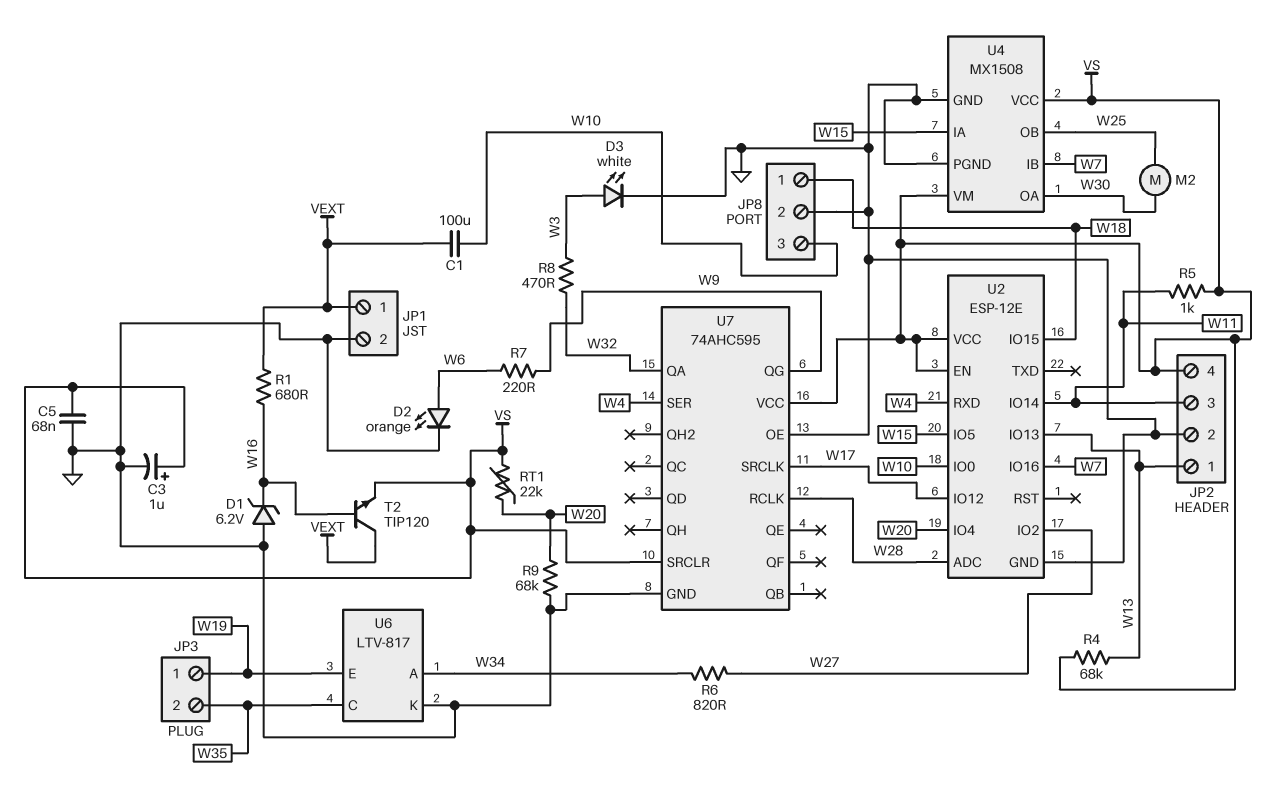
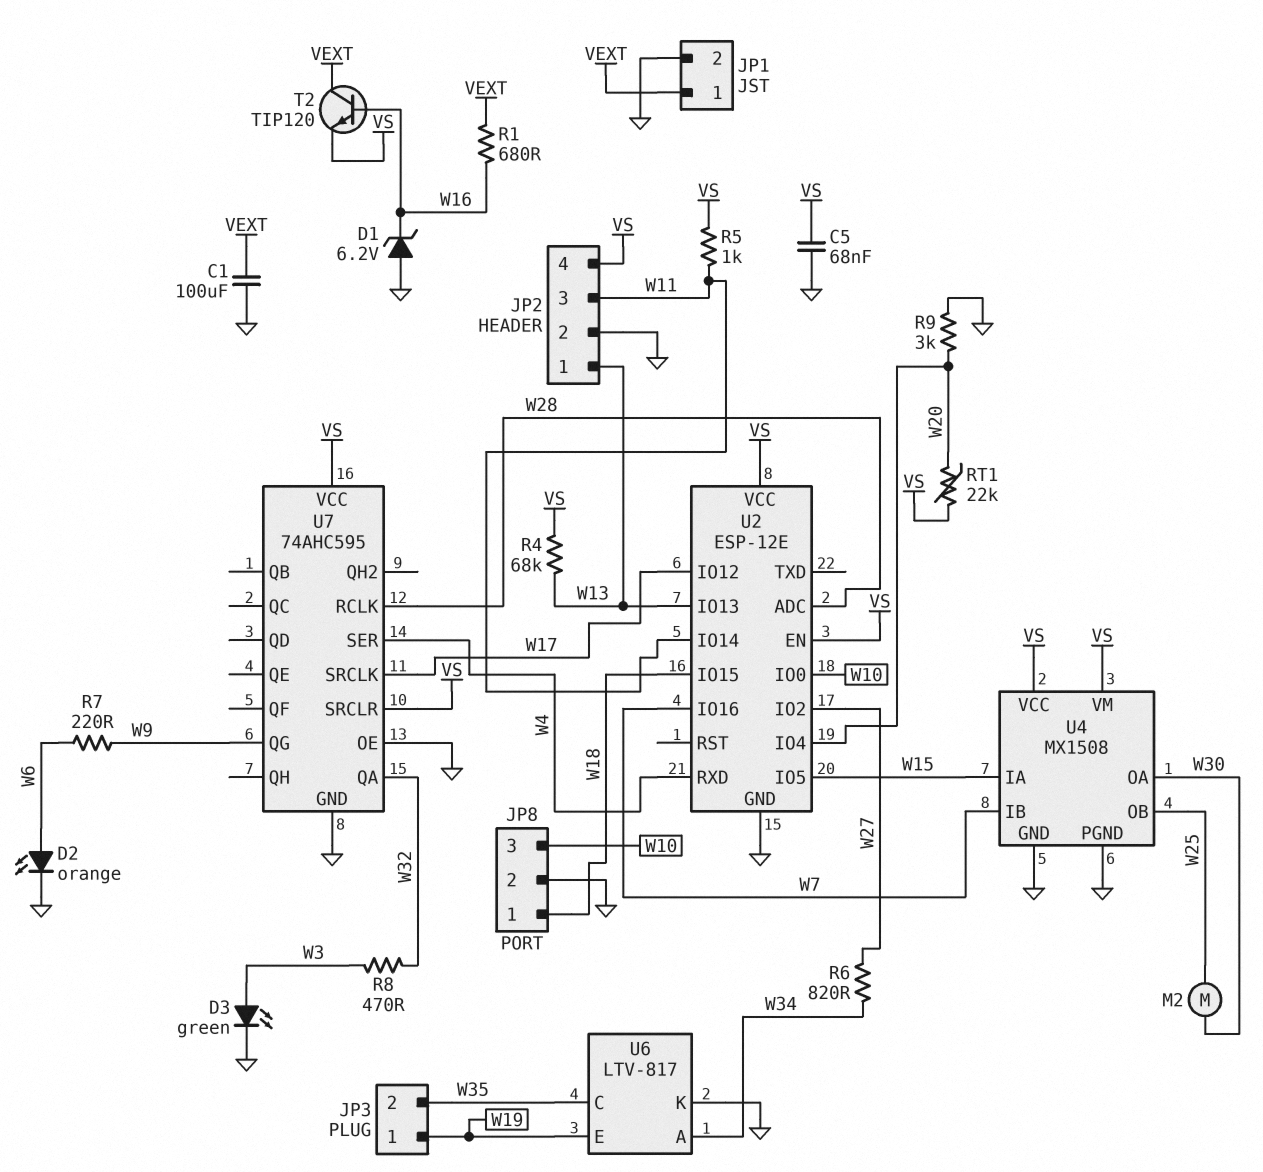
C1: 100uF (VEXT, W10) -> 100uF (GND, VEXT)
C3: 1uF (plus VS, minus GND) -> none
D3: LED white (A W3, K GND) -> LED green (A W3, K GND)
R9: 68k (GND, W20) -> 3k (GND, W20)

